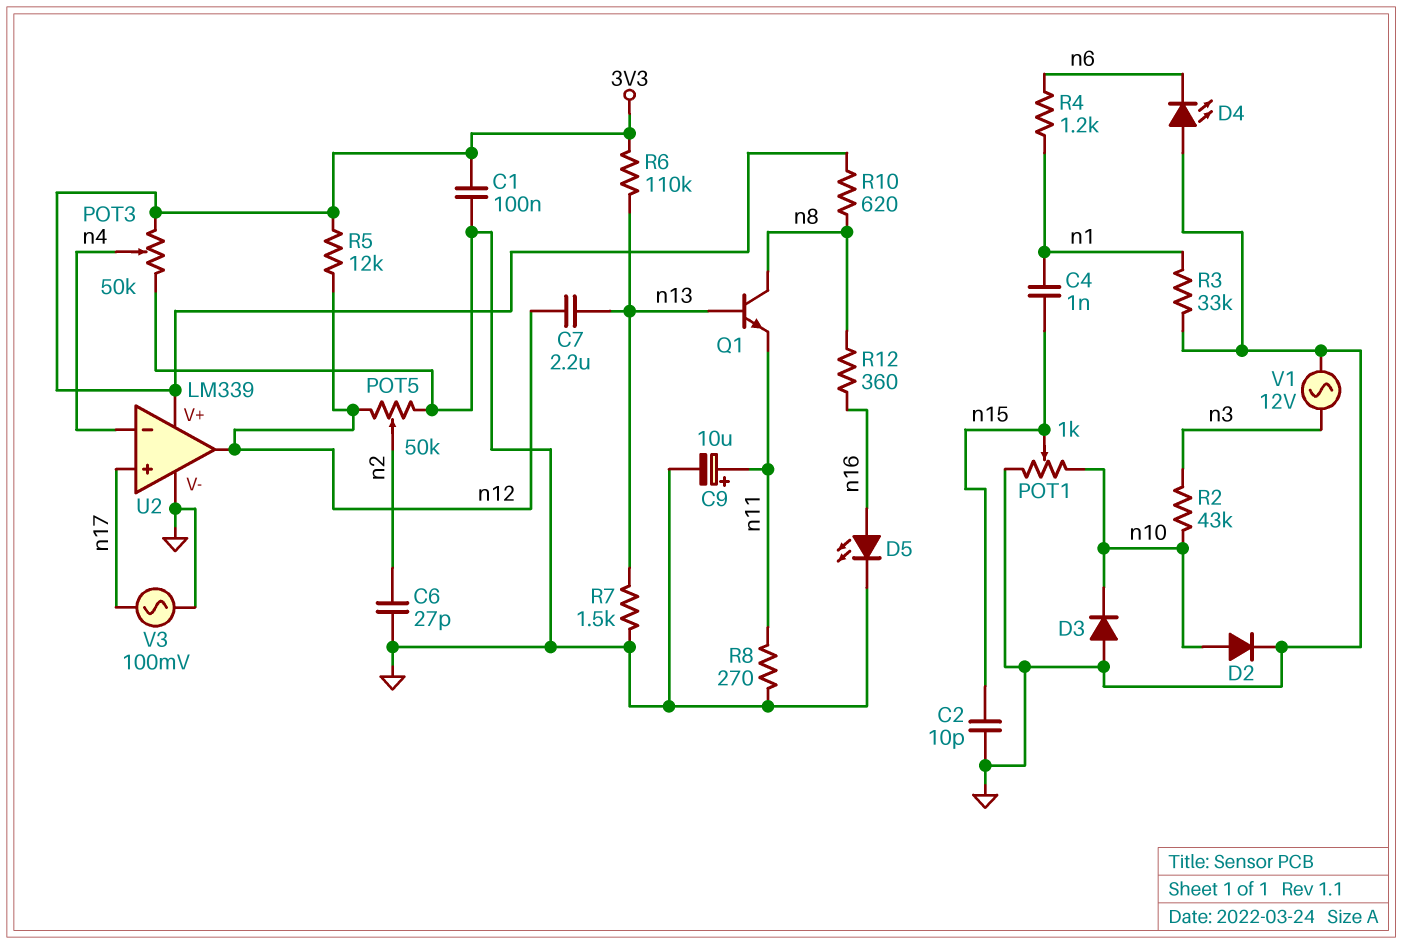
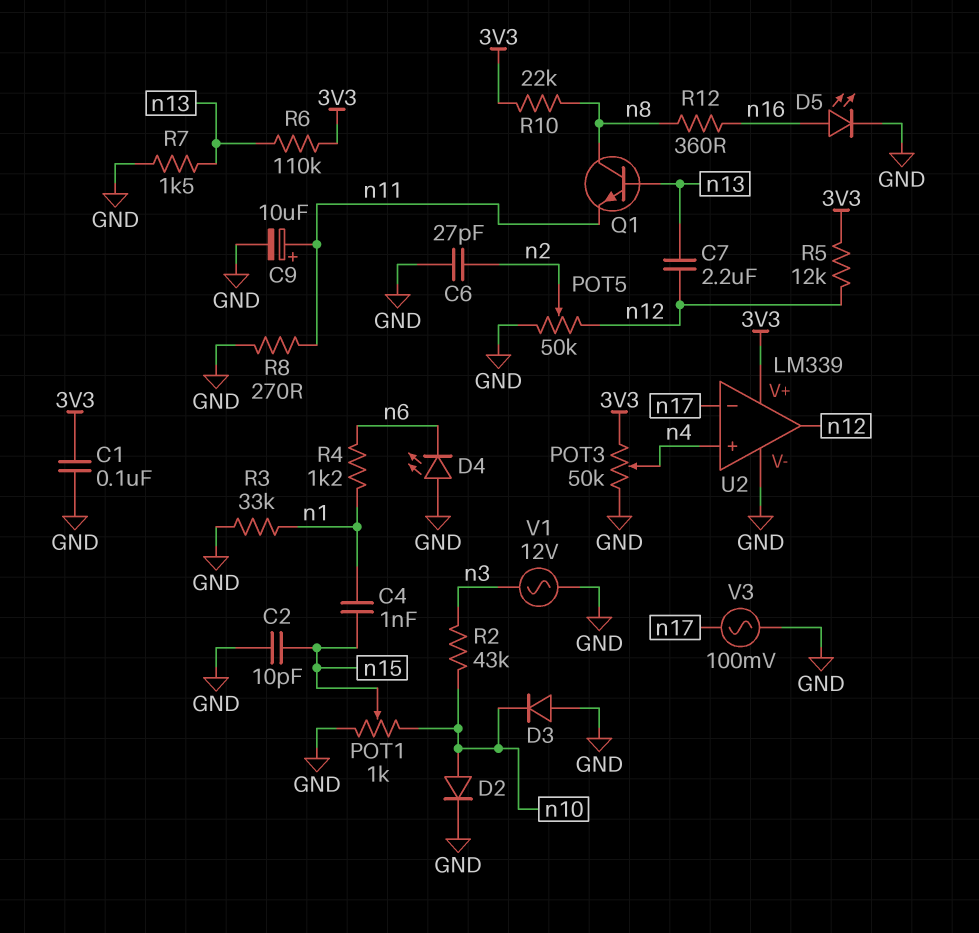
R10: 620 (3V3, n8) -> 22k (3V3, n8)
U2 pin in+: n17 -> n4
U2 pin in-: n4 -> n17

